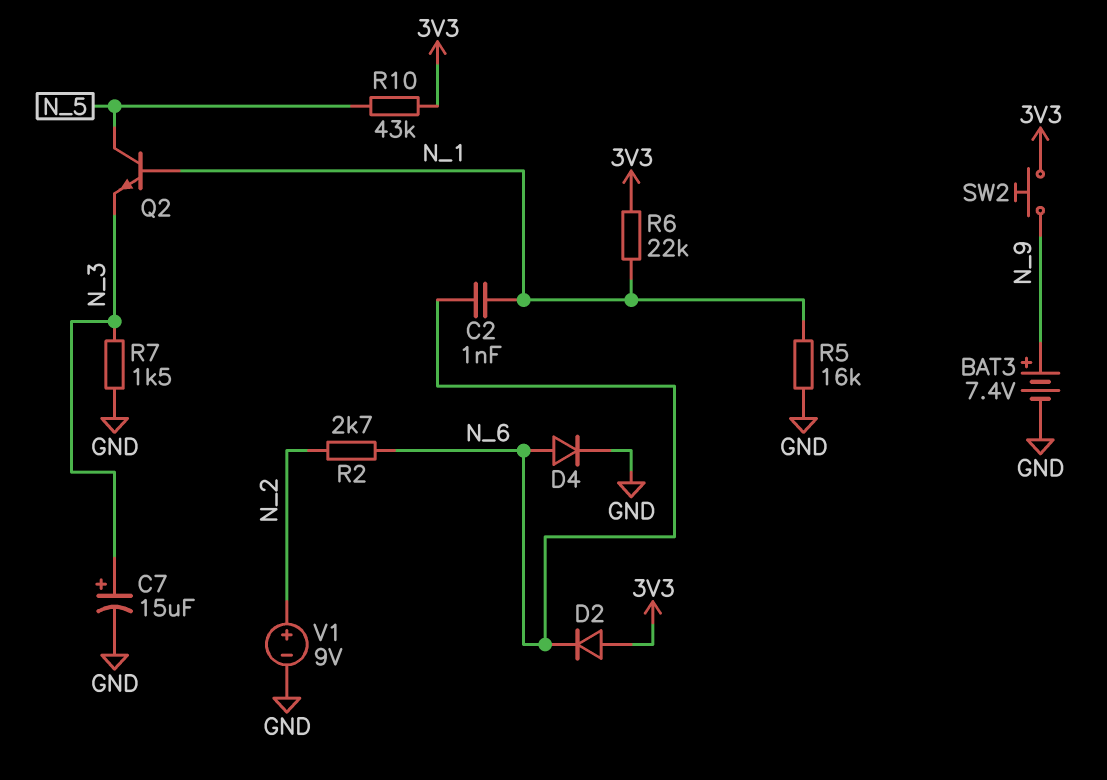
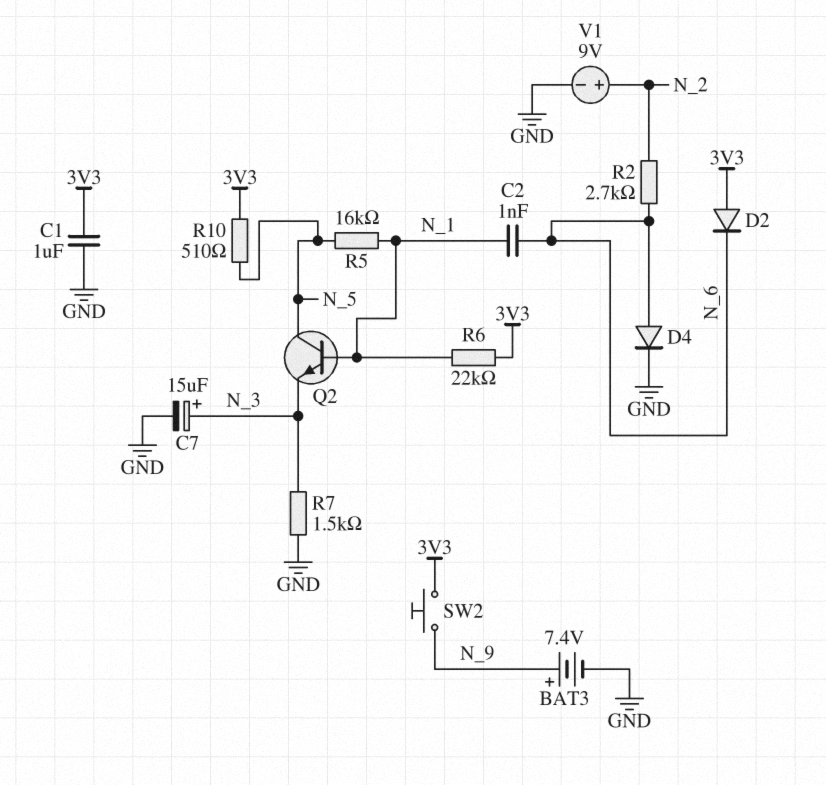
C1: none -> 1uF (3V3, GND)
R5: 16k (GND, N_1) -> 16k (N_1, N_5)
R10: 43k (3V3, N_5) -> 510 (3V3, N_5)

